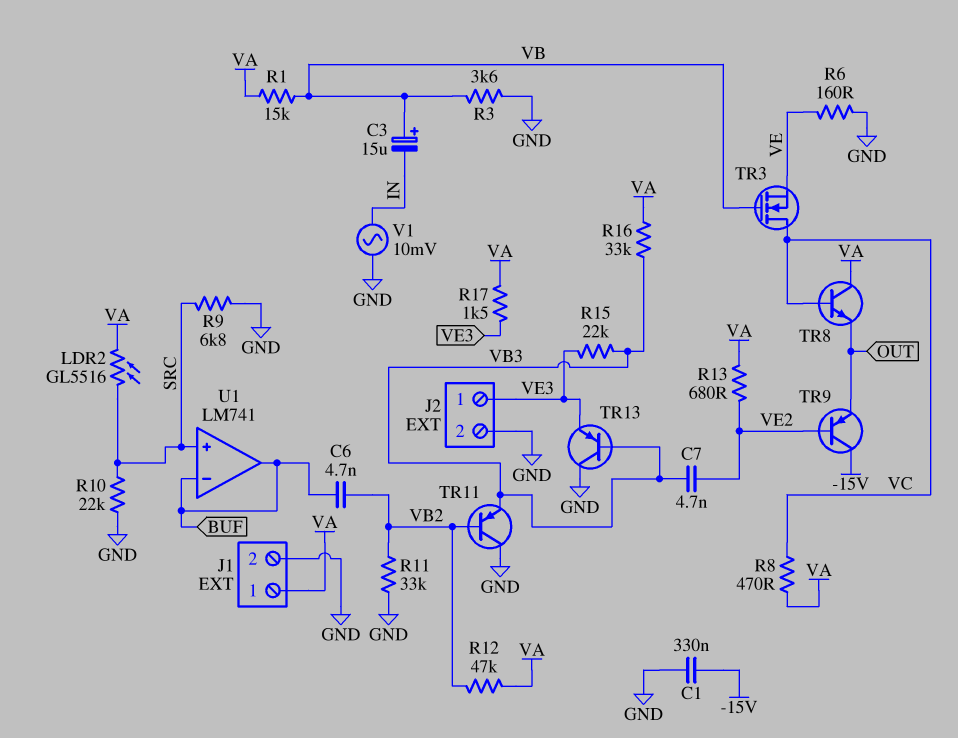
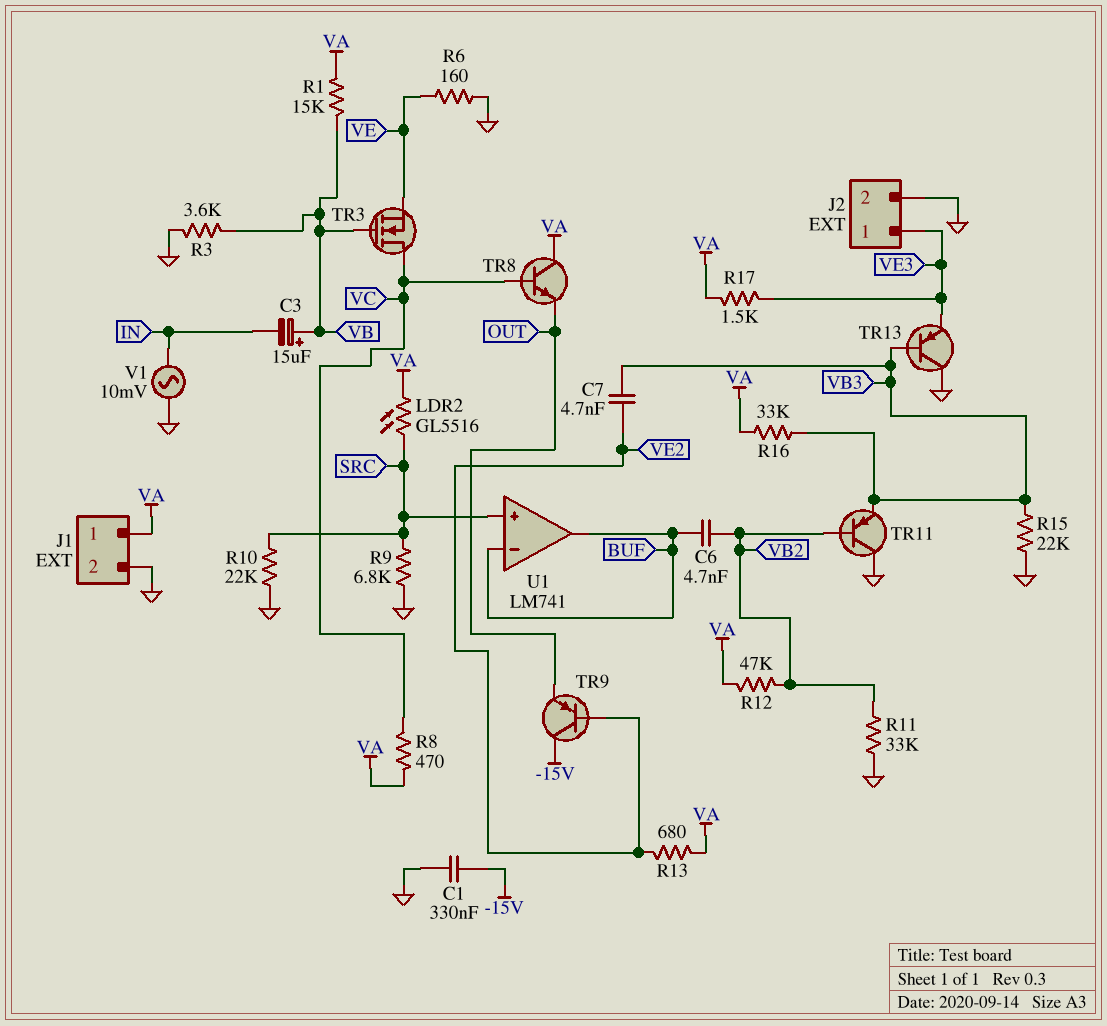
R15: 22k (VB3, VE3) -> 22k (GND, VB3)

